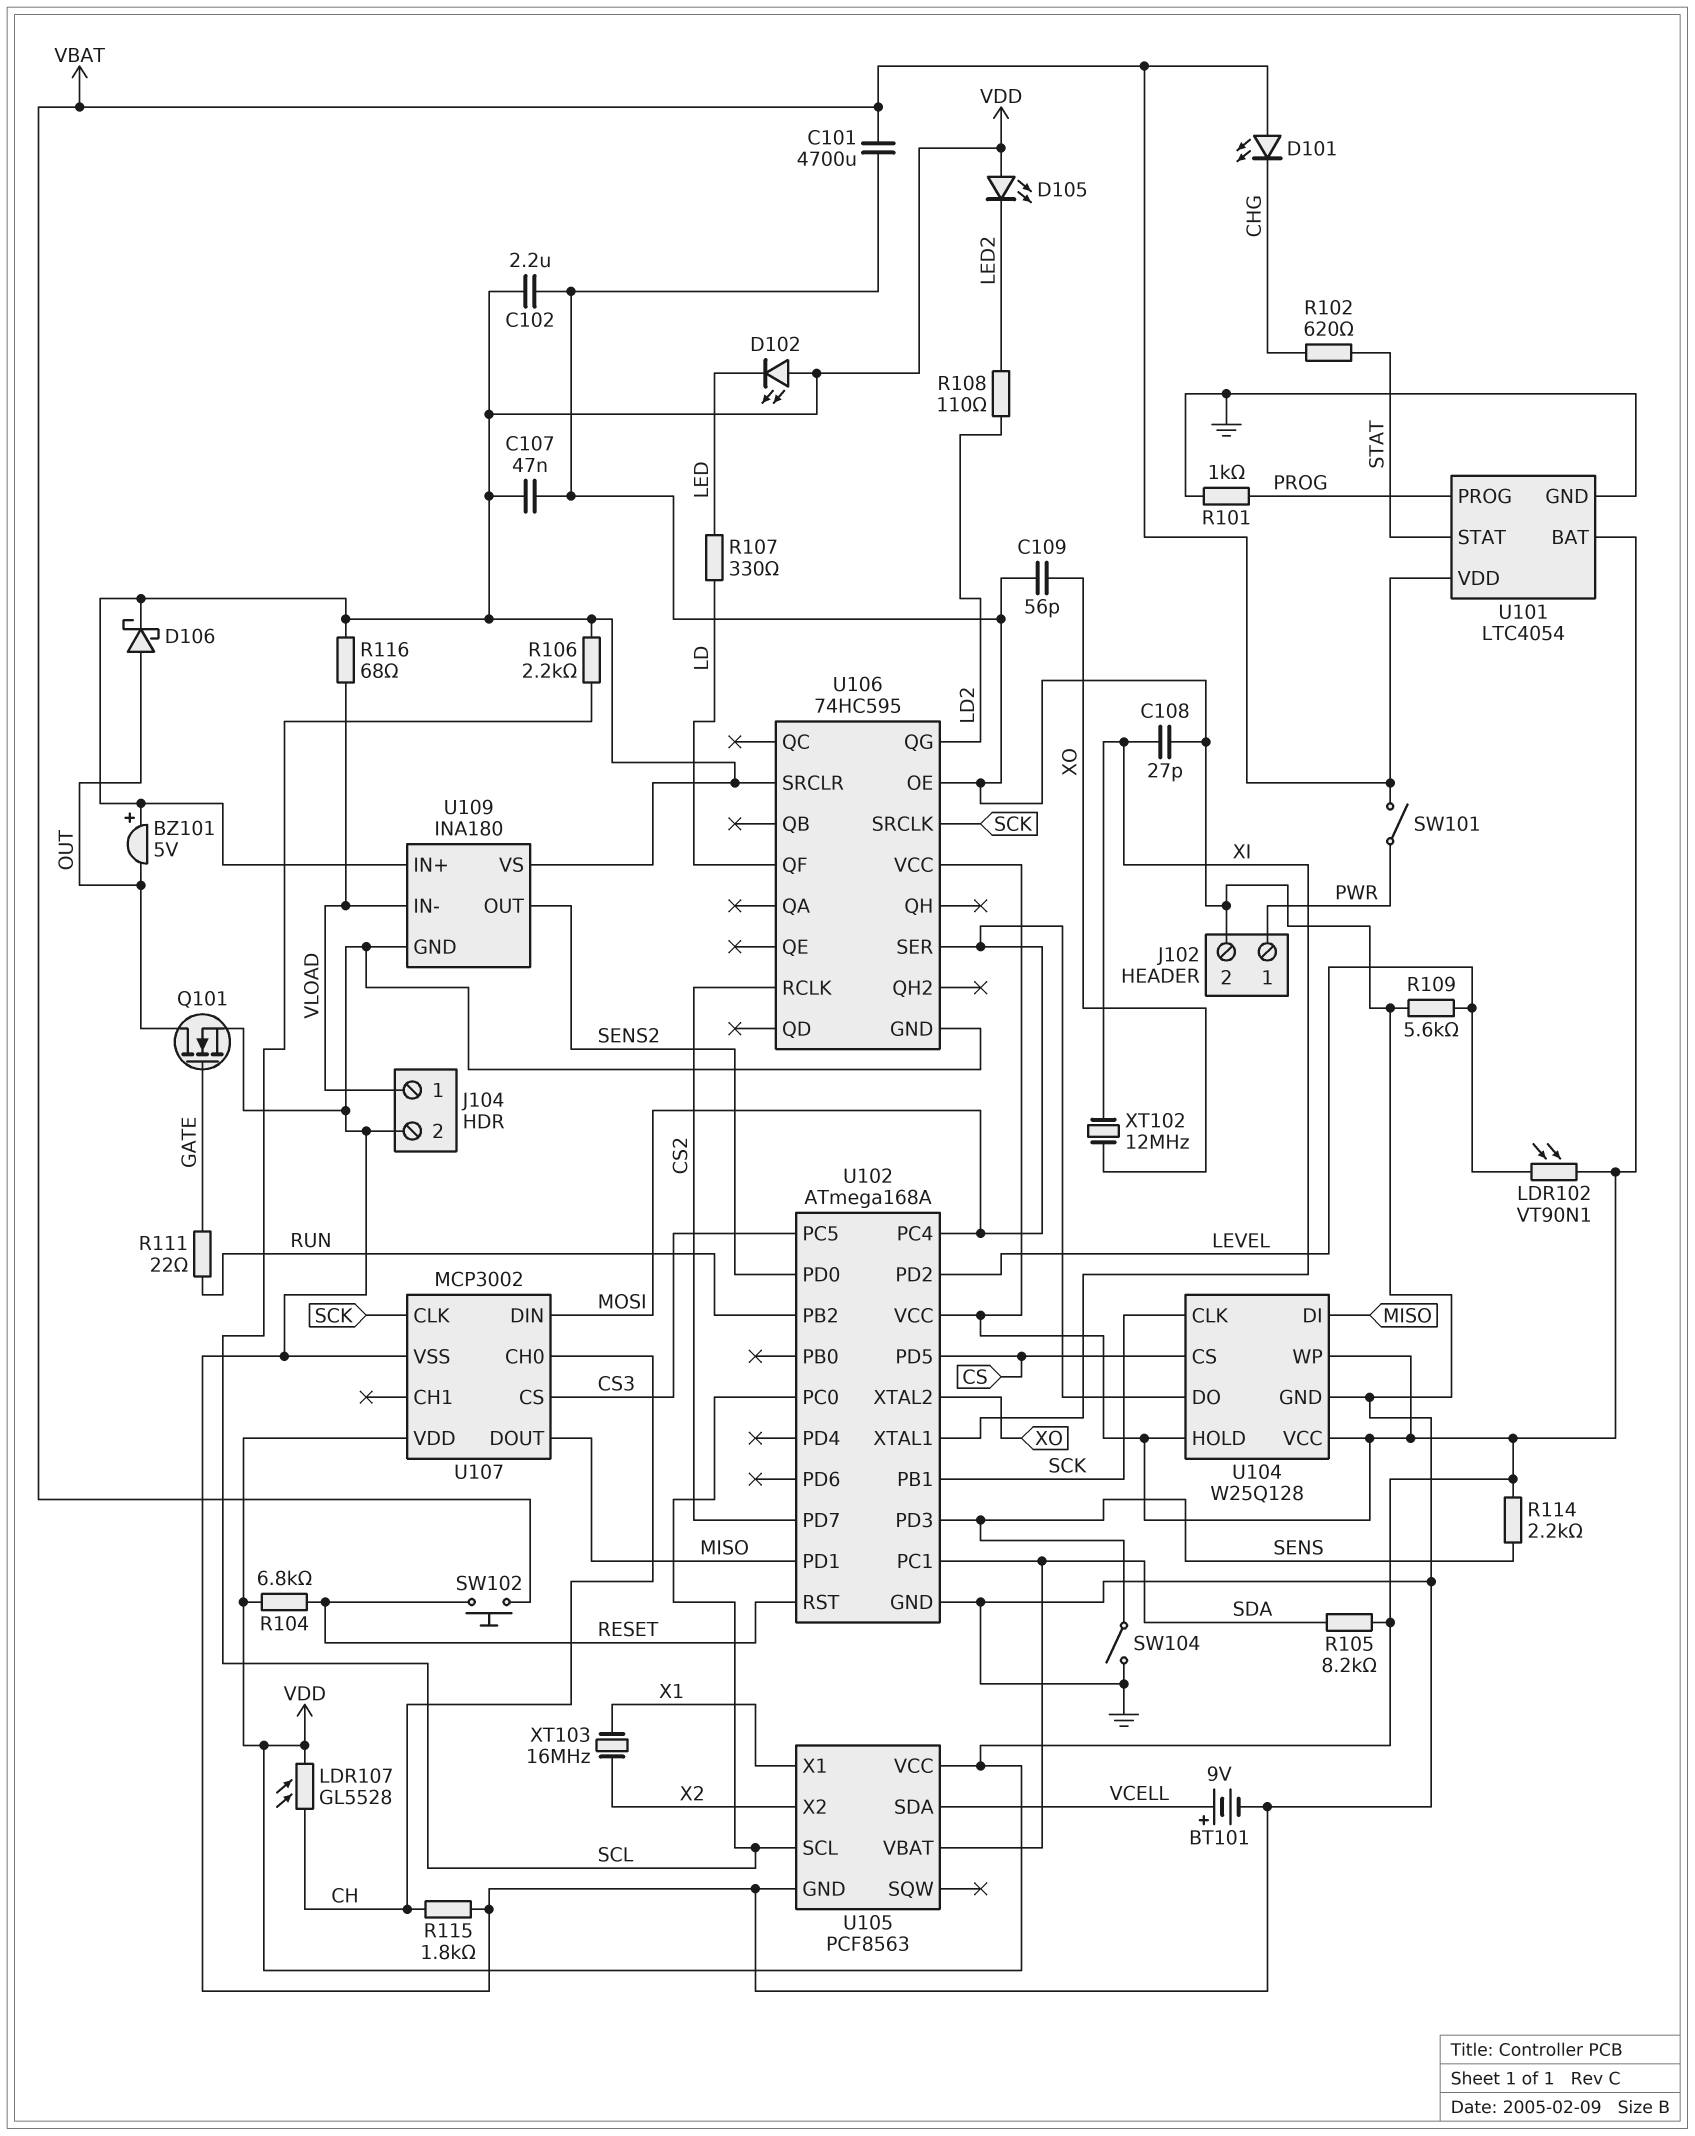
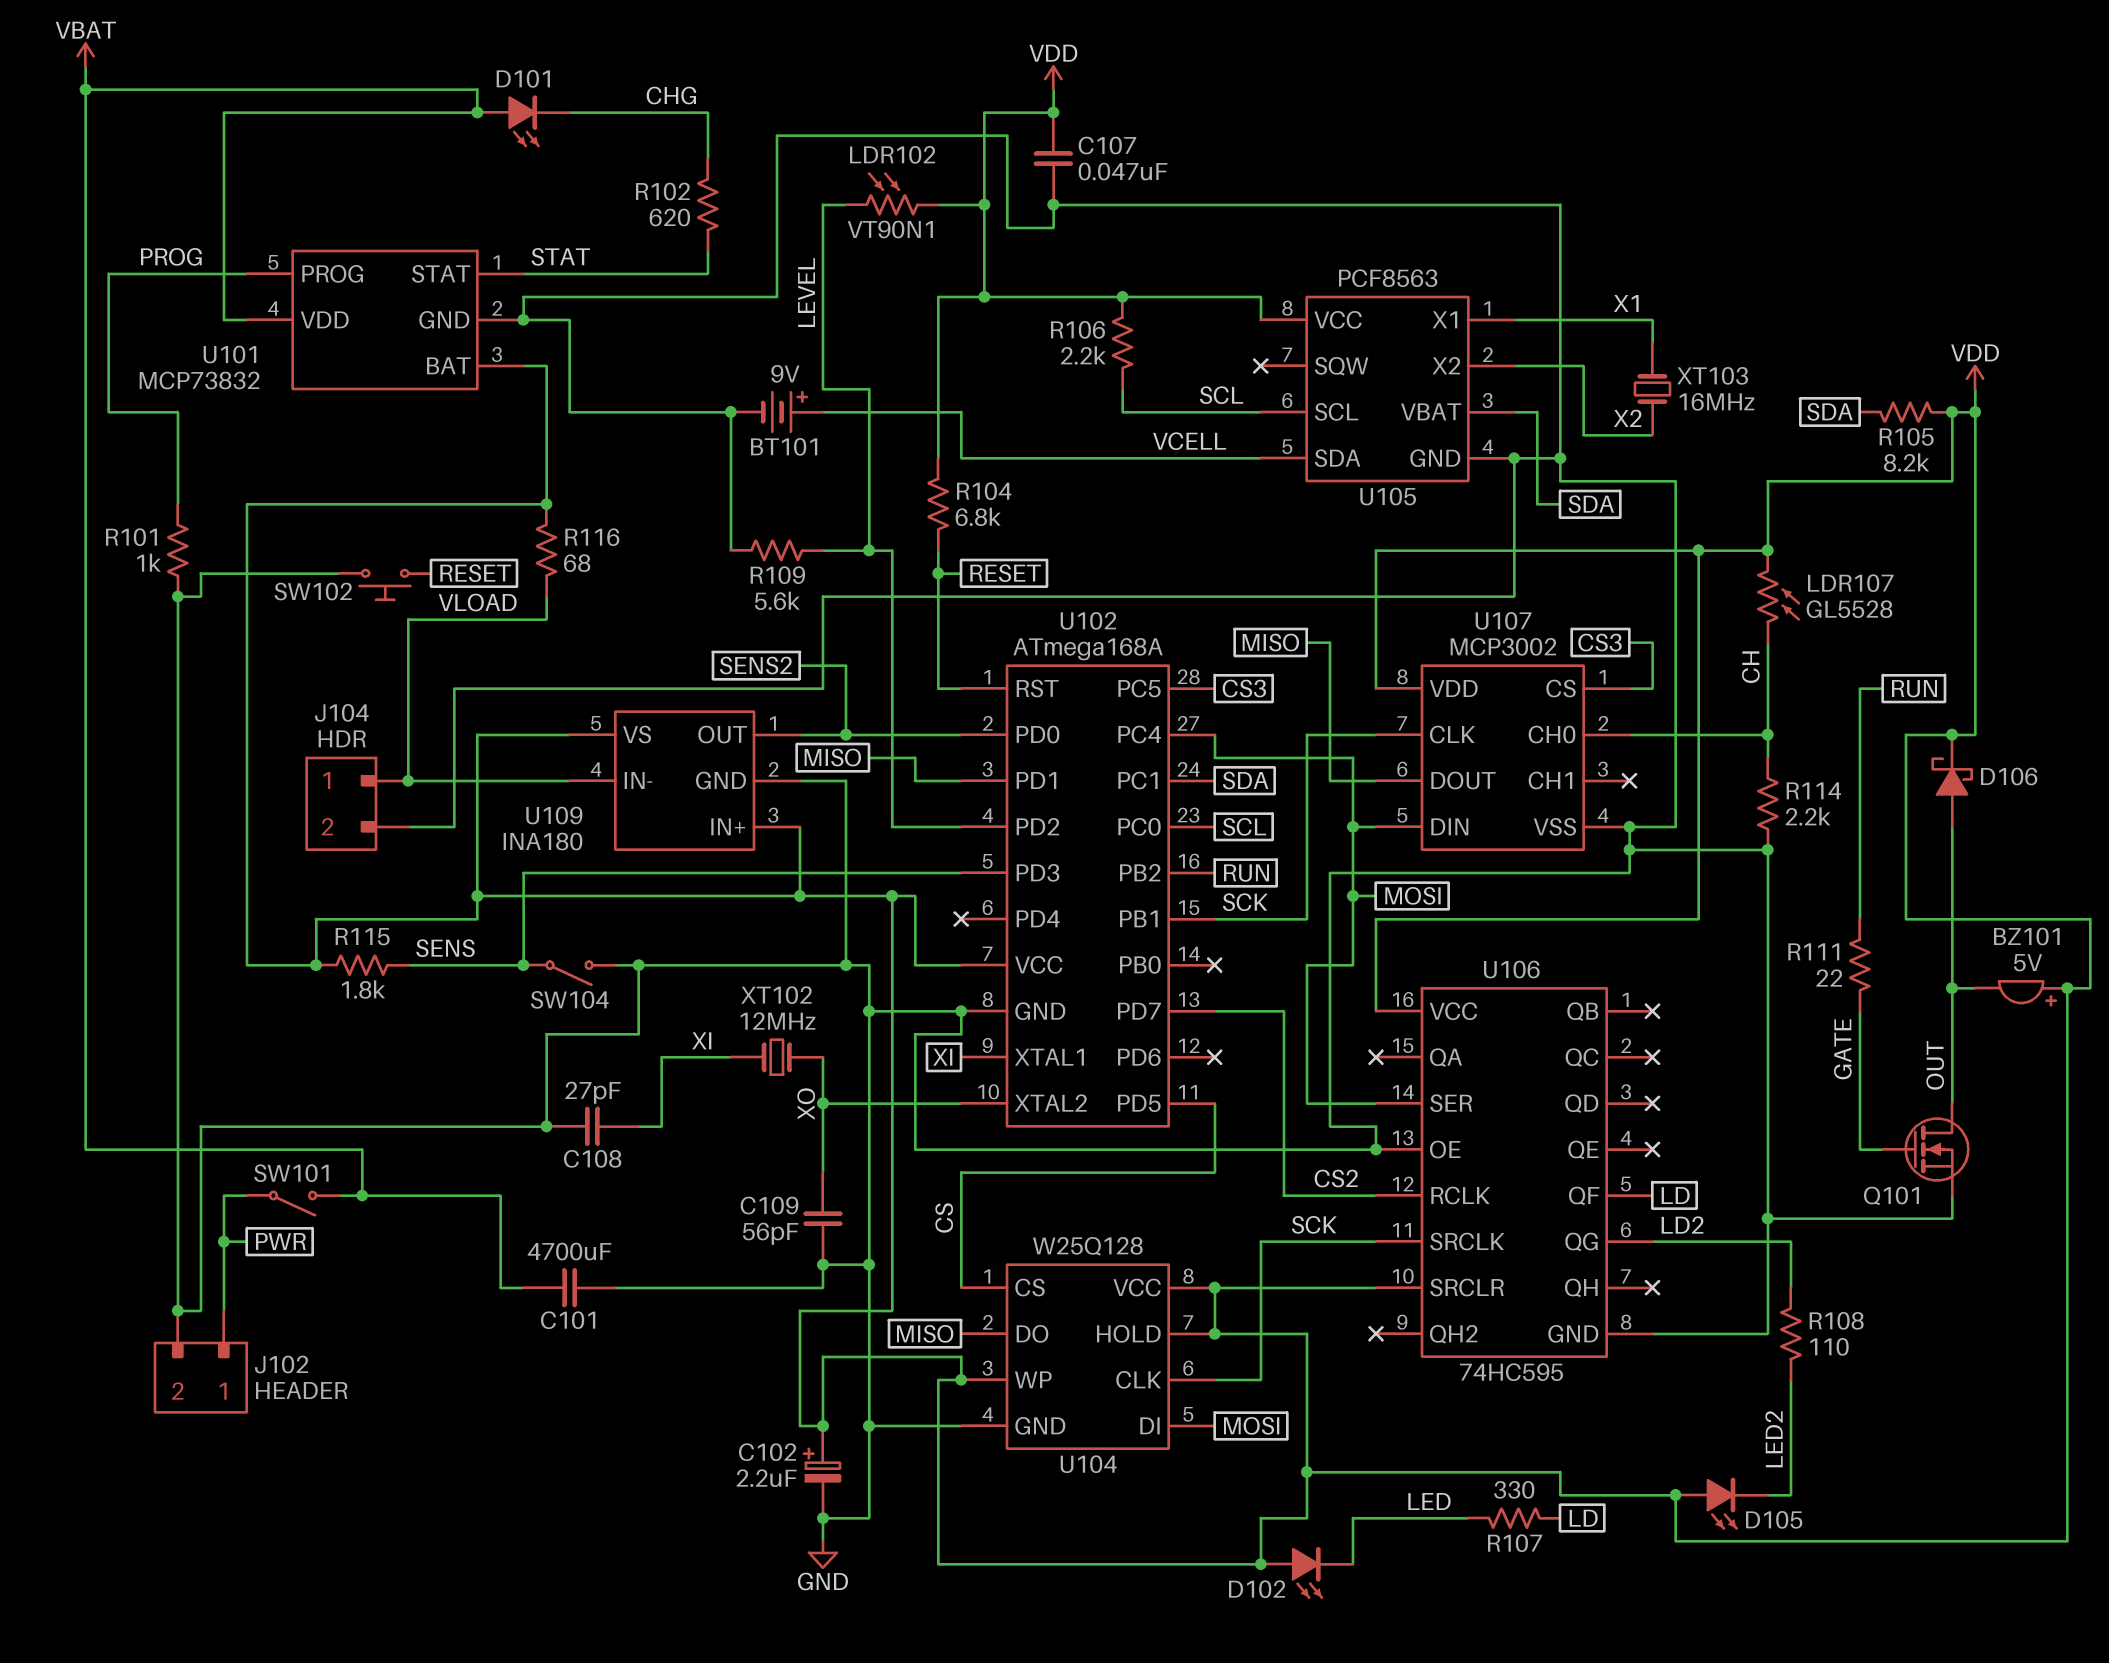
C102: 2.2uF (GND, VDD) -> 2.2uF (plus VDD, minus GND)
R114: 2.2k (SENS, VDD) -> 2.2k (CH, GND)
R115: 1.8k (CH, GND) -> 1.8k (SENS, VDD)
SW102: button (RESET, VBAT) -> button (GND, RESET)
U101: LTC4054 -> MCP73832
U104 pin DI: MISO -> MOSI
U104 pin DO: MOSI -> MISO

